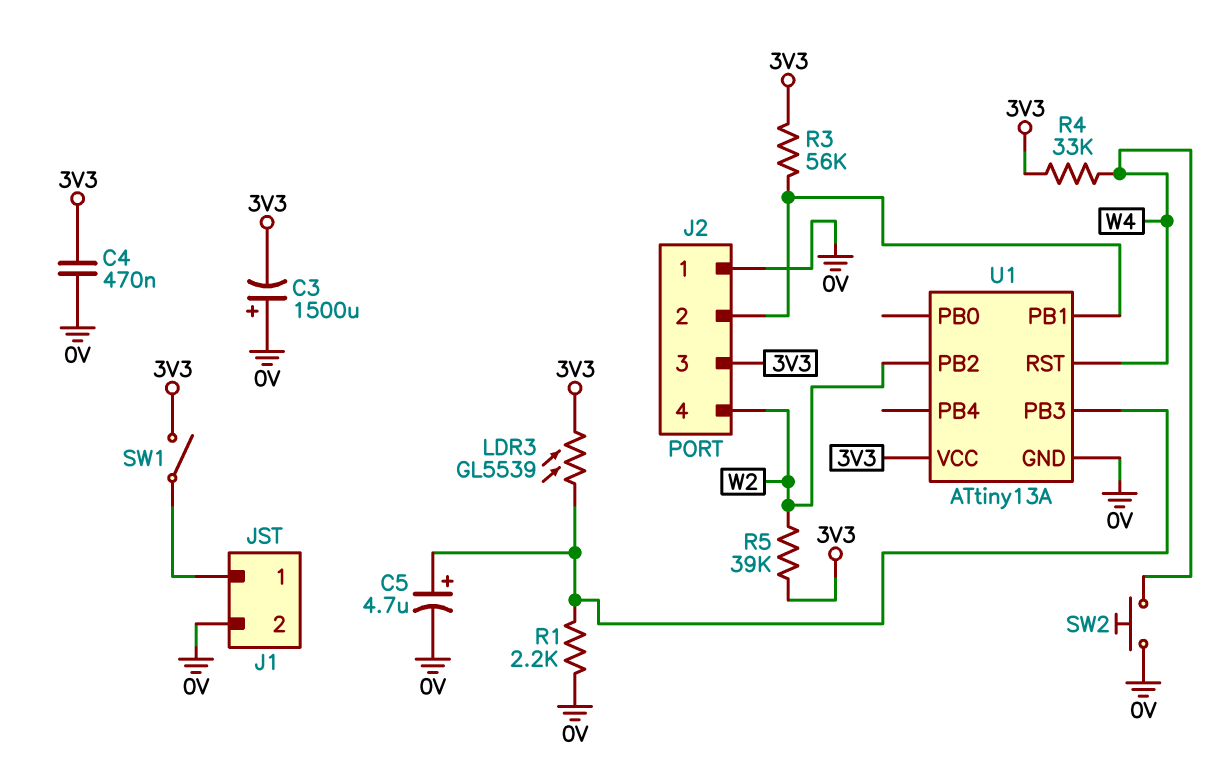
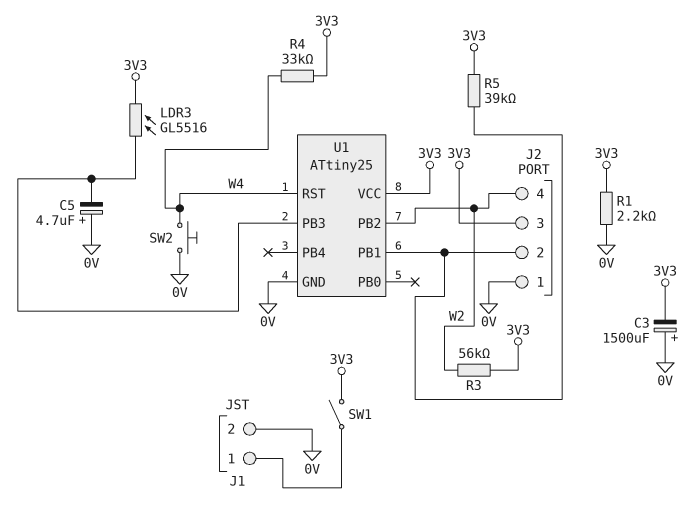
C4: 470nF (0V, 3V3) -> none
C5: 4.7uF (plus U1/PB3, minus 0V) -> 4.7uF (plus 0V, minus U1/PB3)
LDR3: GL5539 (3V3, U1/PB3) -> GL5516 (3V3, U1/PB3)
R1: 2.2k (0V, U1/PB3) -> 2.2k (0V, 3V3)
R3: 56k (3V3, J2/2) -> 56k (3V3, W2)
R5: 39k (3V3, W2) -> 39k (3V3, J2/2)
U1: ATtiny13A -> ATtiny25

